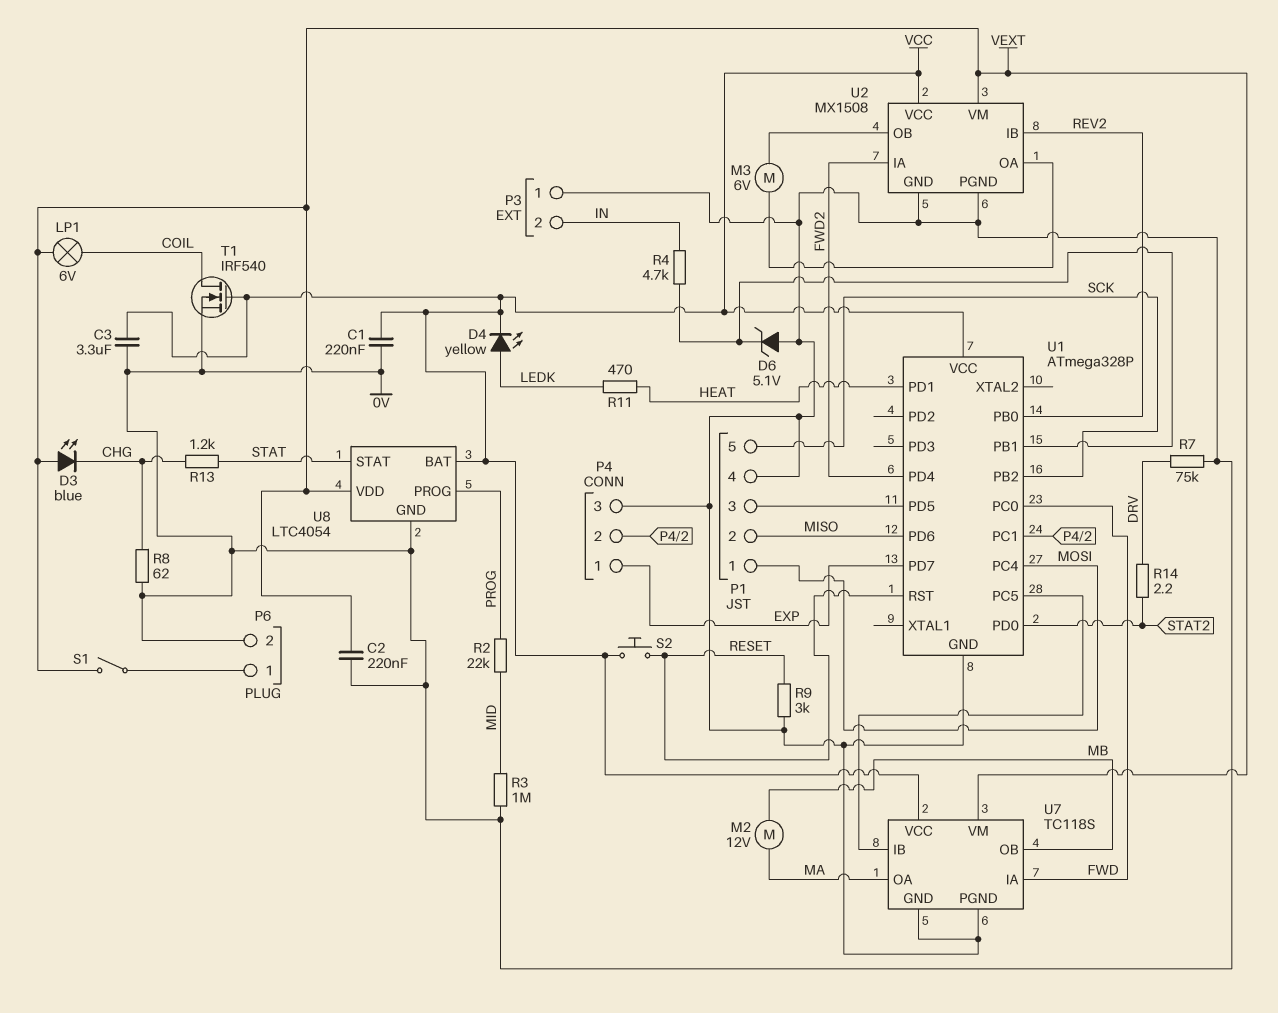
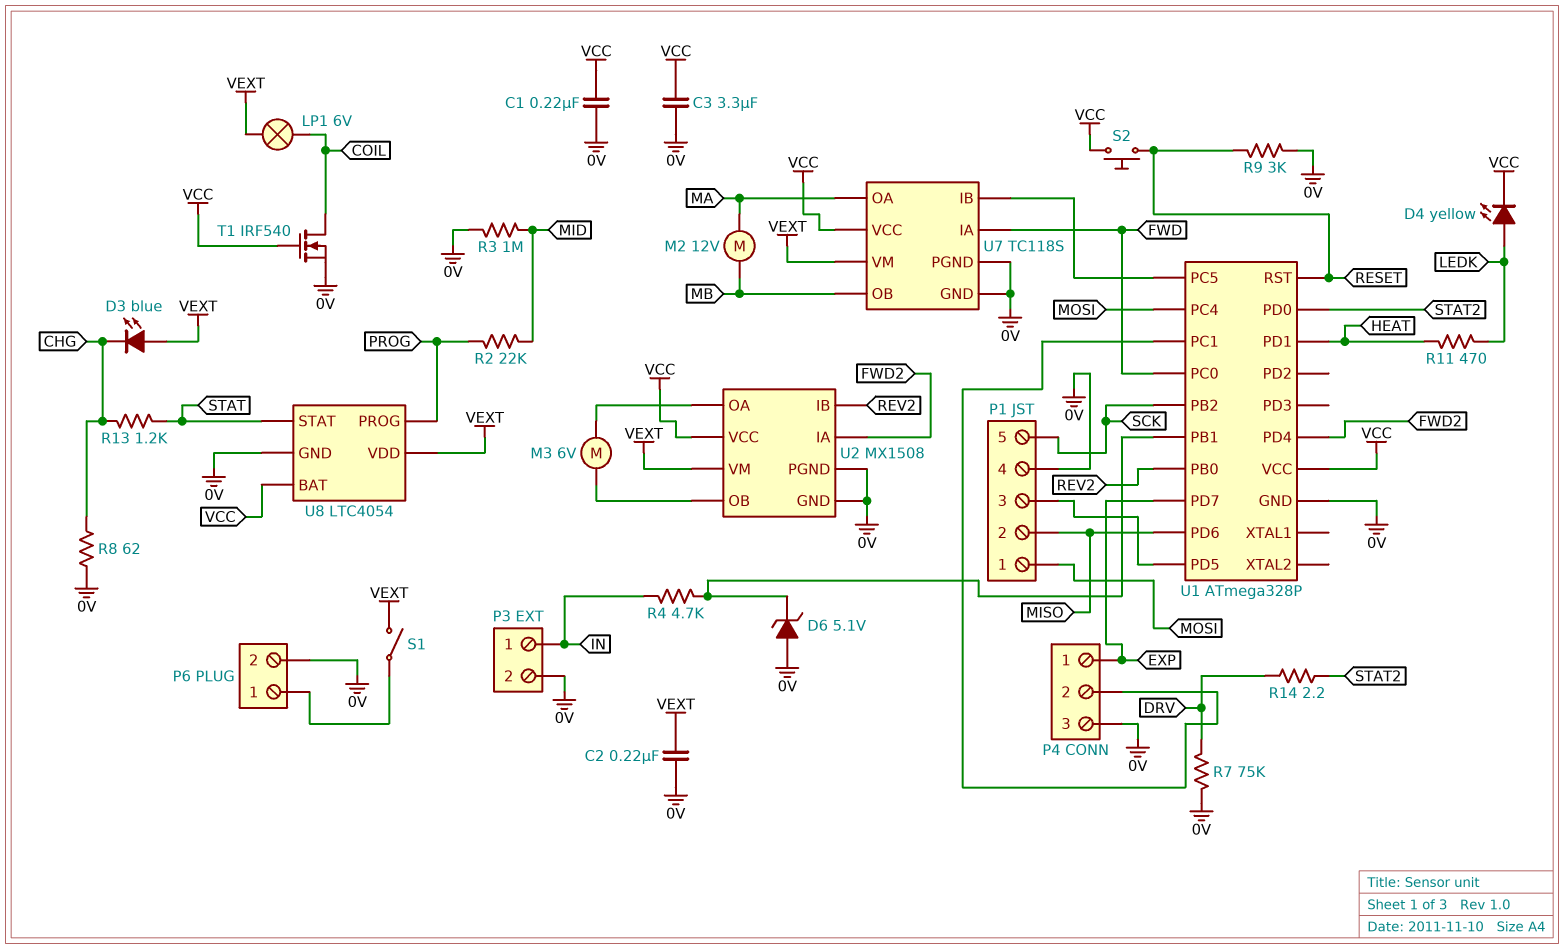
P3 pin 1: 0V -> IN
P3 pin 2: IN -> 0V

